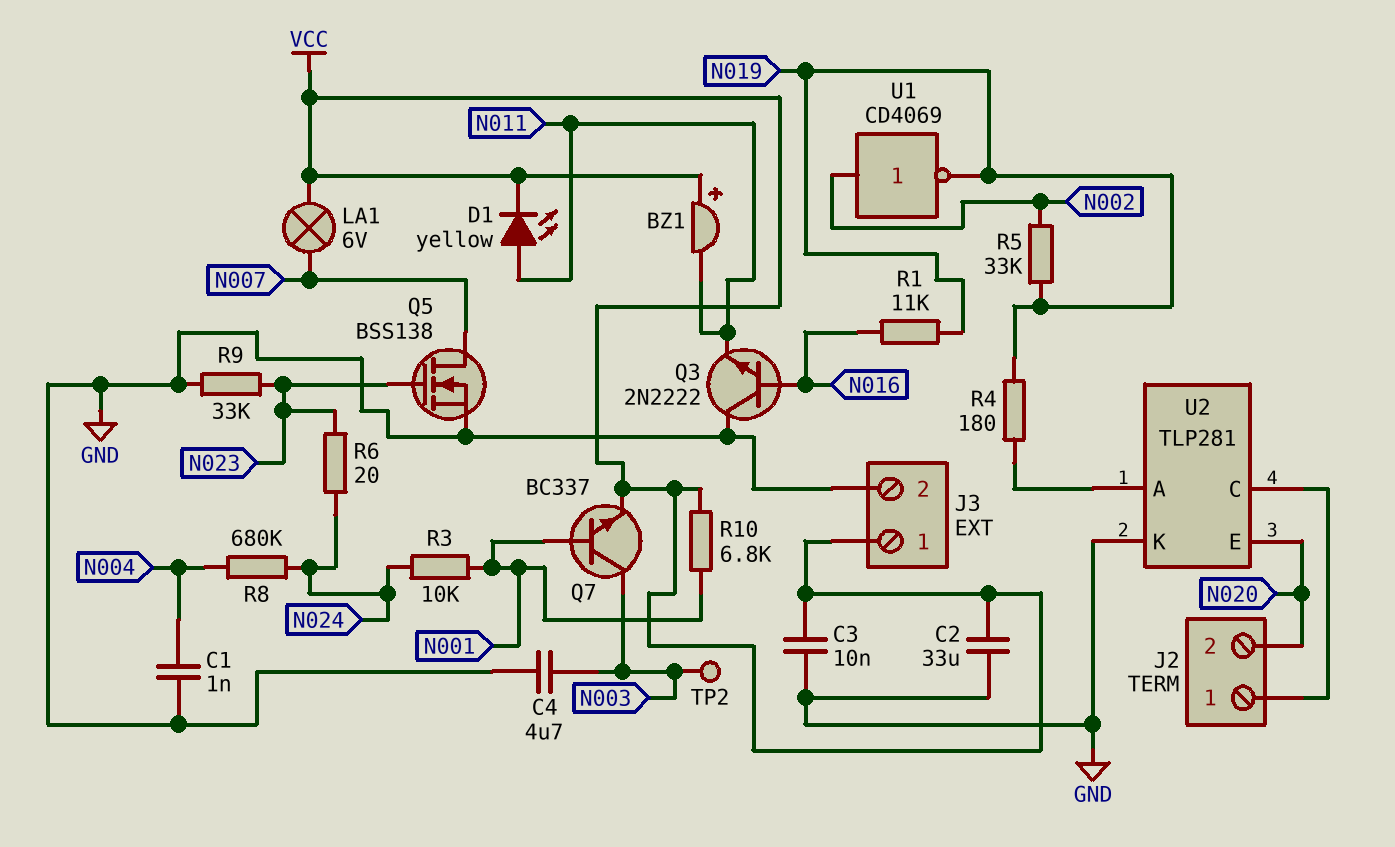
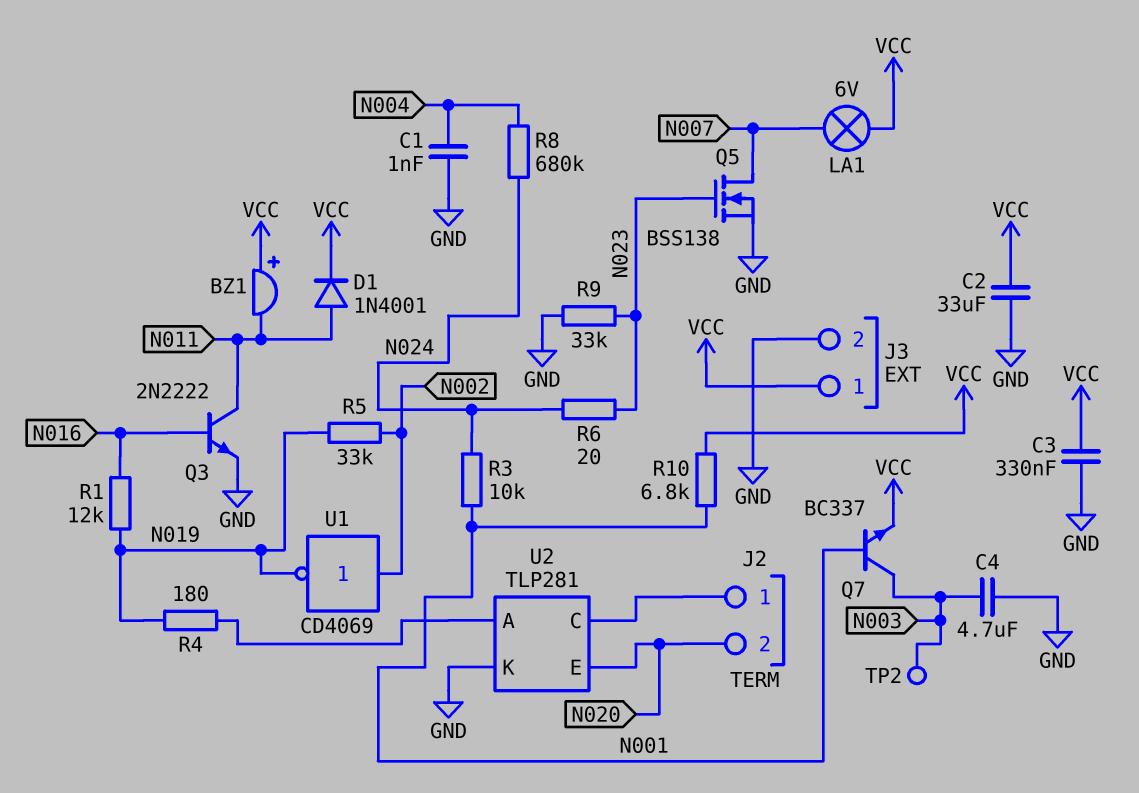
C3: 10nF (GND, VCC) -> 330nF (GND, VCC)
D1: LED yellow (A N011, K VCC) -> diode 1N4001 (A N011, K VCC)
Q3: NPN 2N2222 (B N016, C GND, E N011) -> NPN 2N2222 (B N016, C N011, E GND)
R1: 11k (N016, N019) -> 12k (N016, N019)

